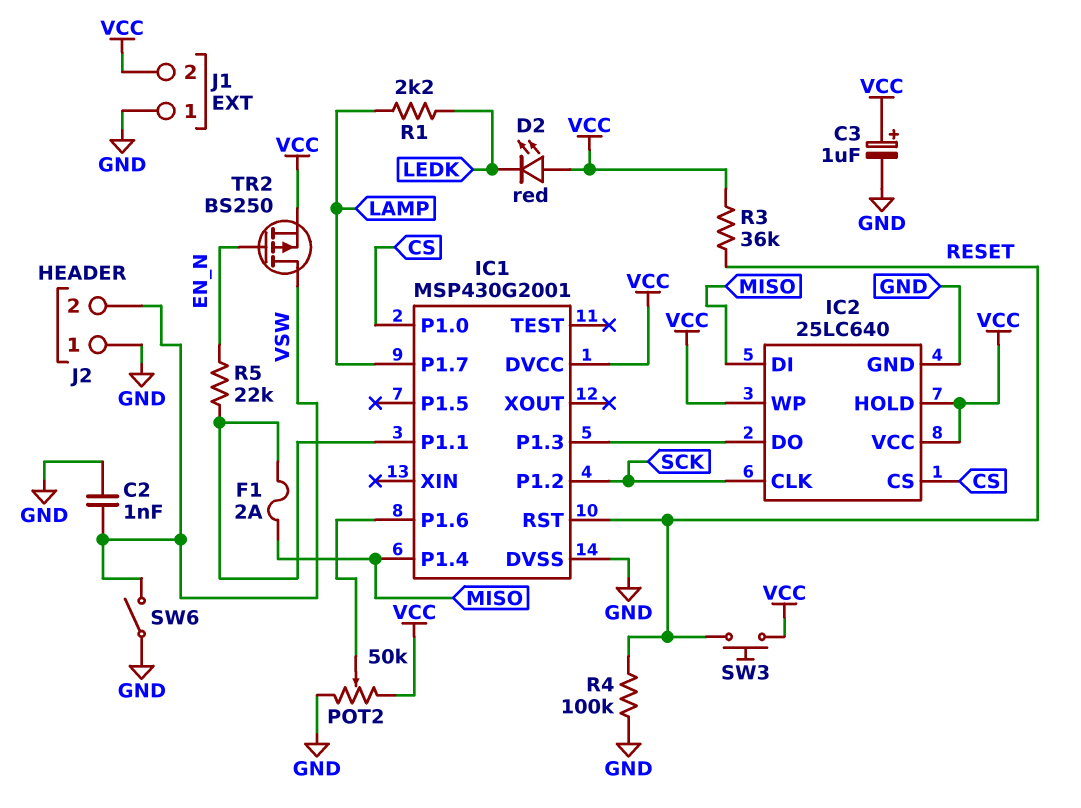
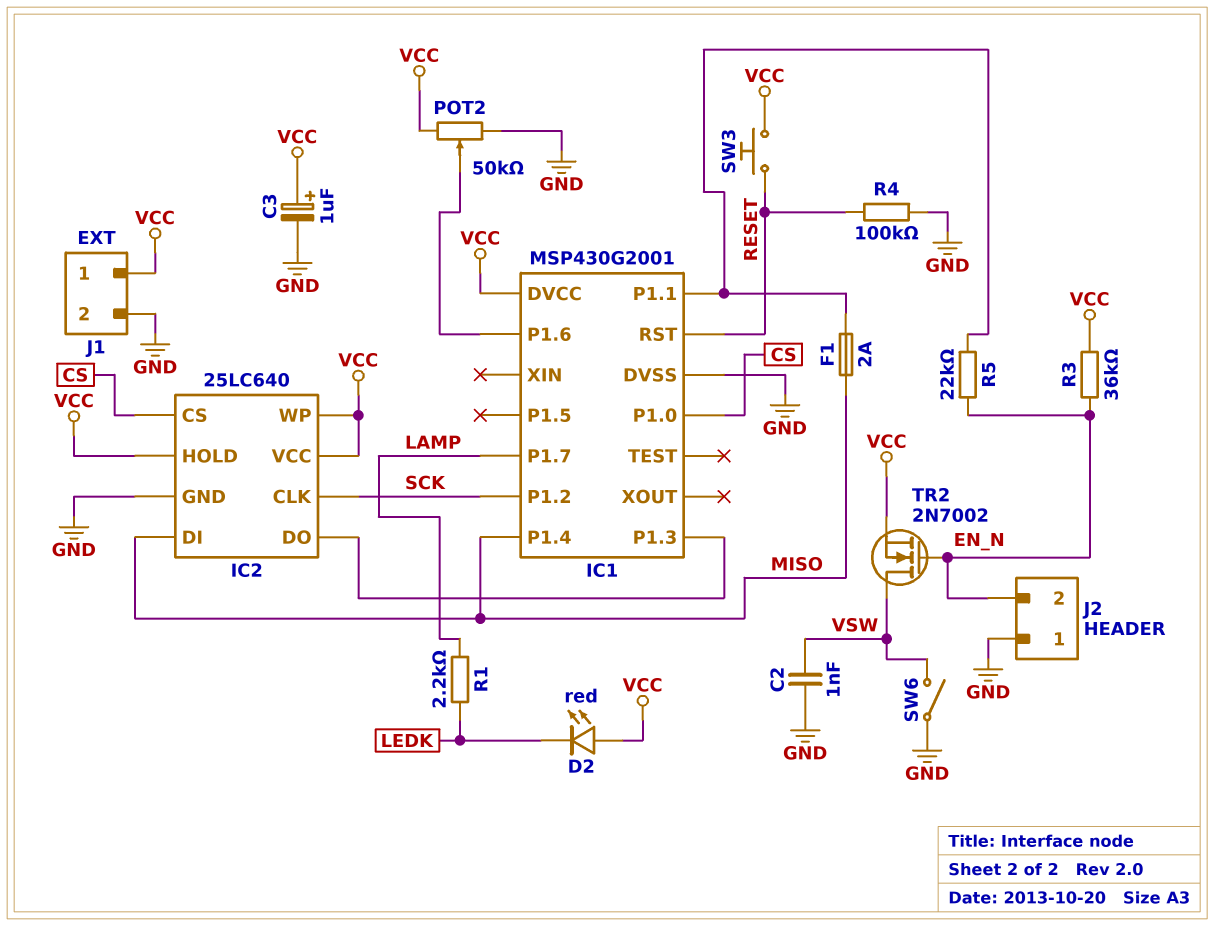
J1 pin 1: GND -> VCC
J1 pin 2: VCC -> GND
J2 pin 2: VSW -> EN_N
R3: 36k (RESET, VCC) -> 36k (EN_N, VCC)
TR2: PMOS BS250 (G EN_N, D VSW, S VCC) -> NMOS 2N7002 (G EN_N, D VSW, S VCC)

